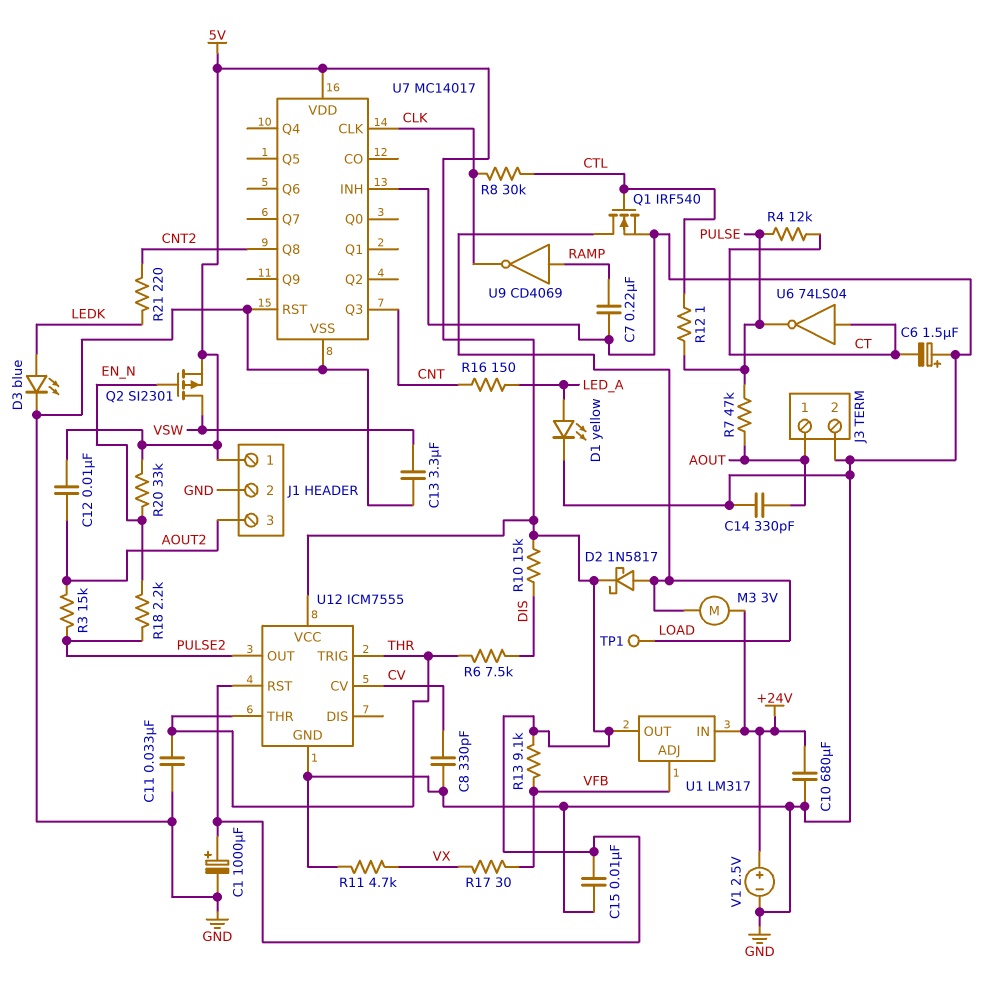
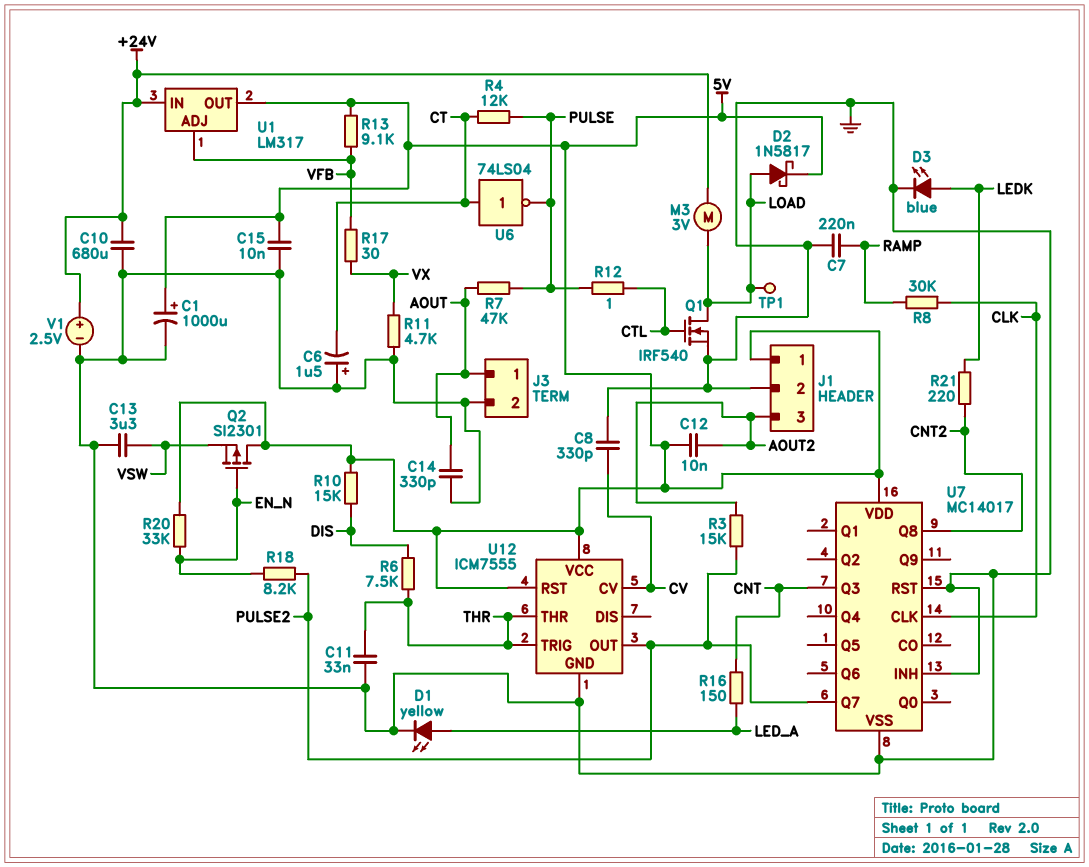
Q2: PMOS SI2301 (G EN_N, D VSW, S 5V) -> PMOS SI2301 (G EN_N, D 5V, S VSW)
R8: 30k (CLK, CTL) -> 30k (CLK, RAMP)
R18: 2.2k (EN_N, PULSE2) -> 8.2k (EN_N, PULSE2)
U7 pin Q7: none -> PULSE2
U9: NOT CD4069 (in RAMP, out CLK) -> none

